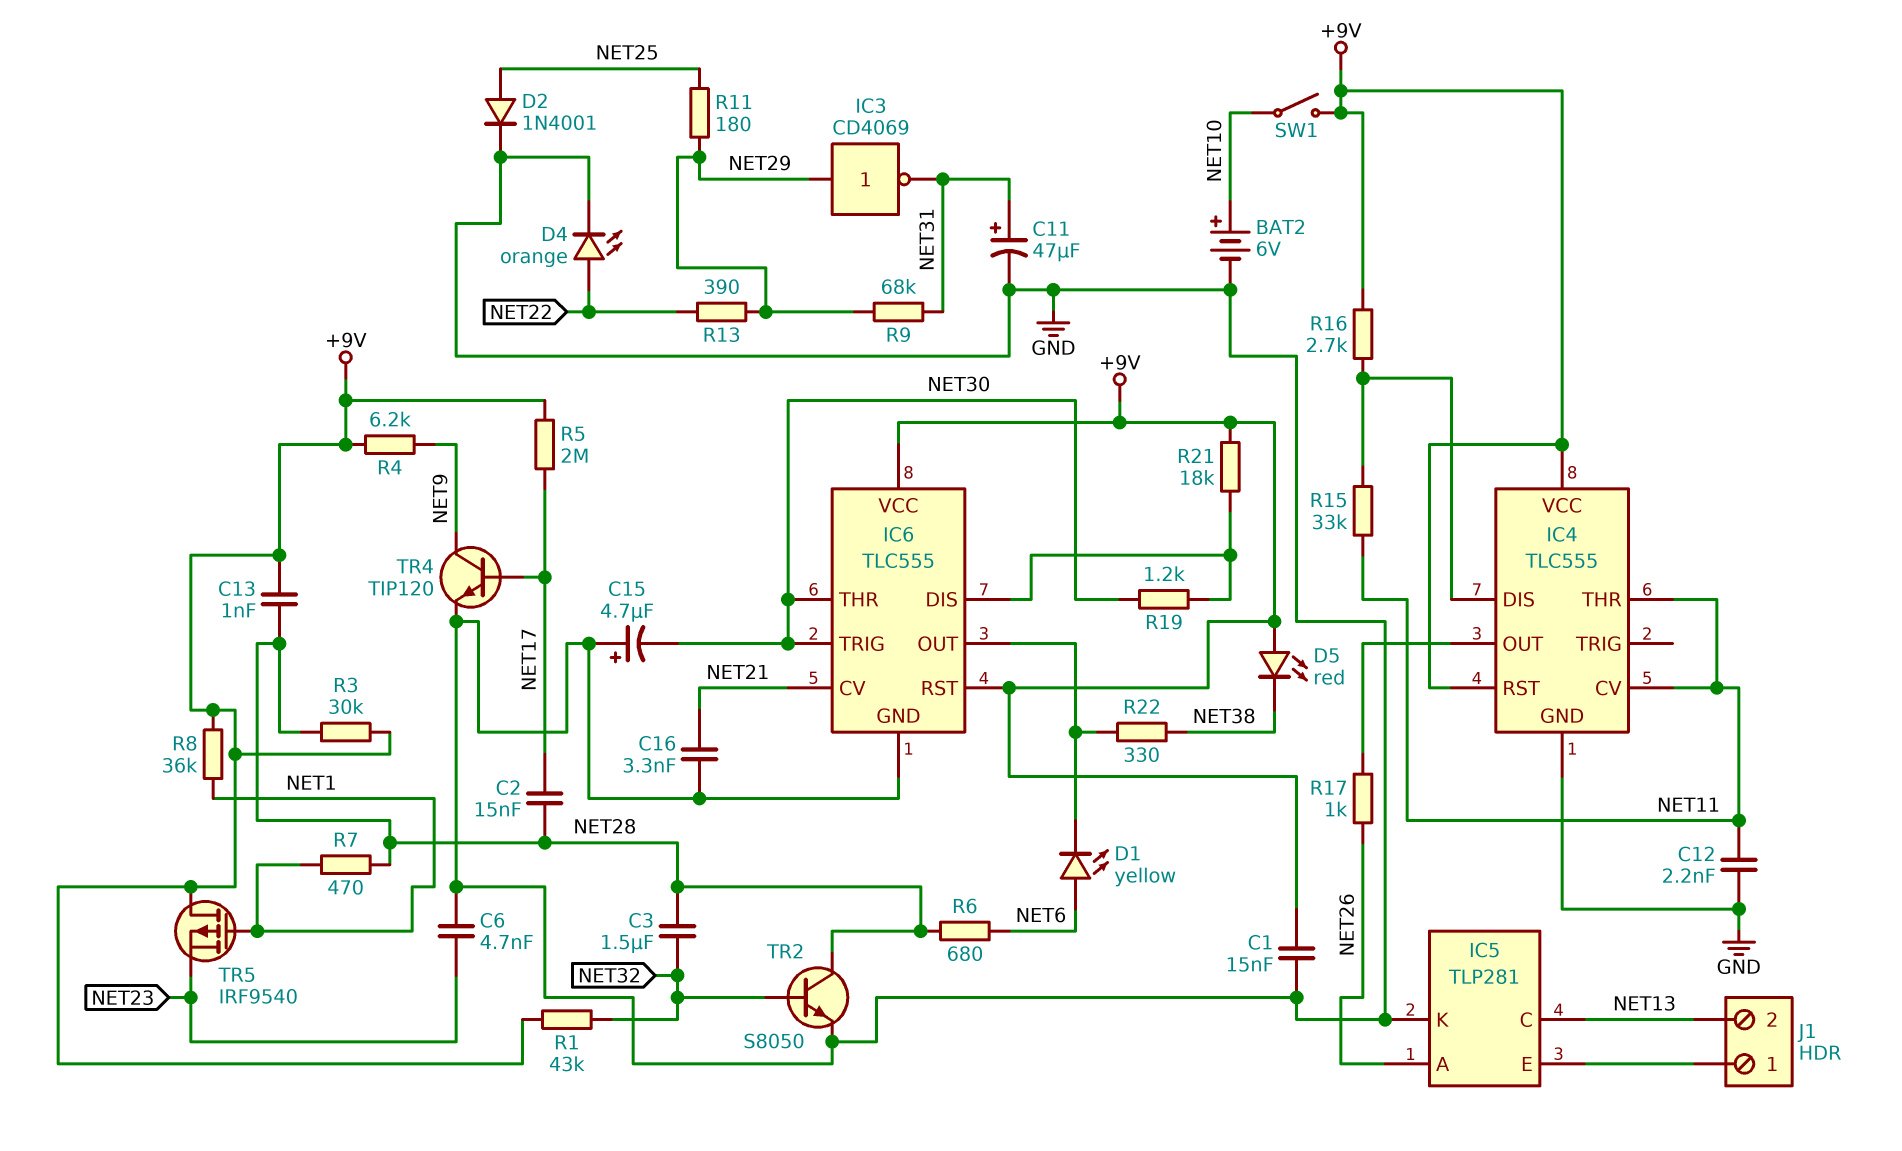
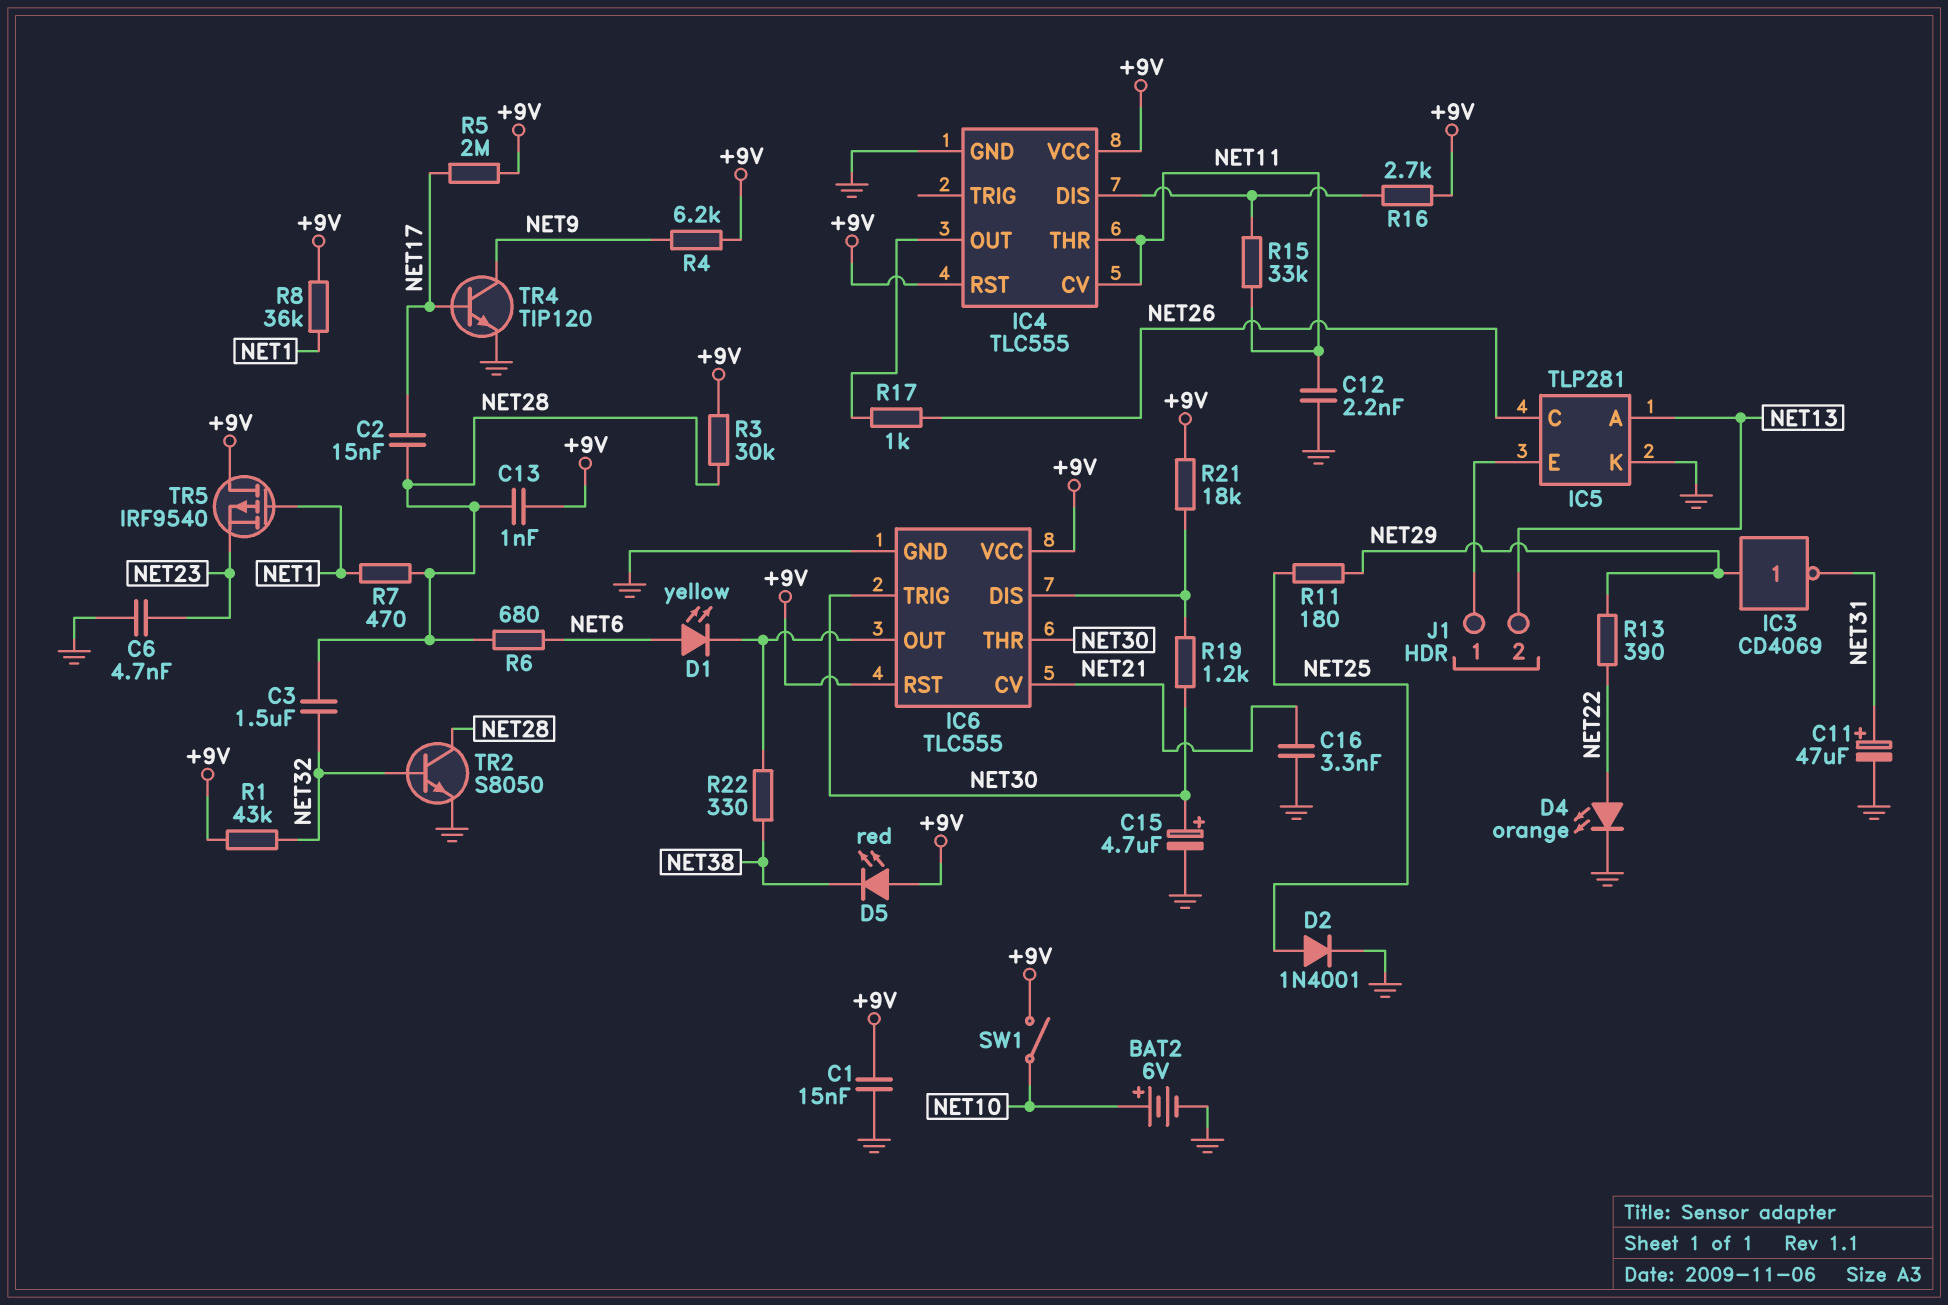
C15: 4.7uF (plus GND, minus NET30) -> 4.7uF (plus NET30, minus GND)
IC5 pin A: NET26 -> NET13
IC5 pin C: NET13 -> NET26
R9: 68k (NET29, NET31) -> none

